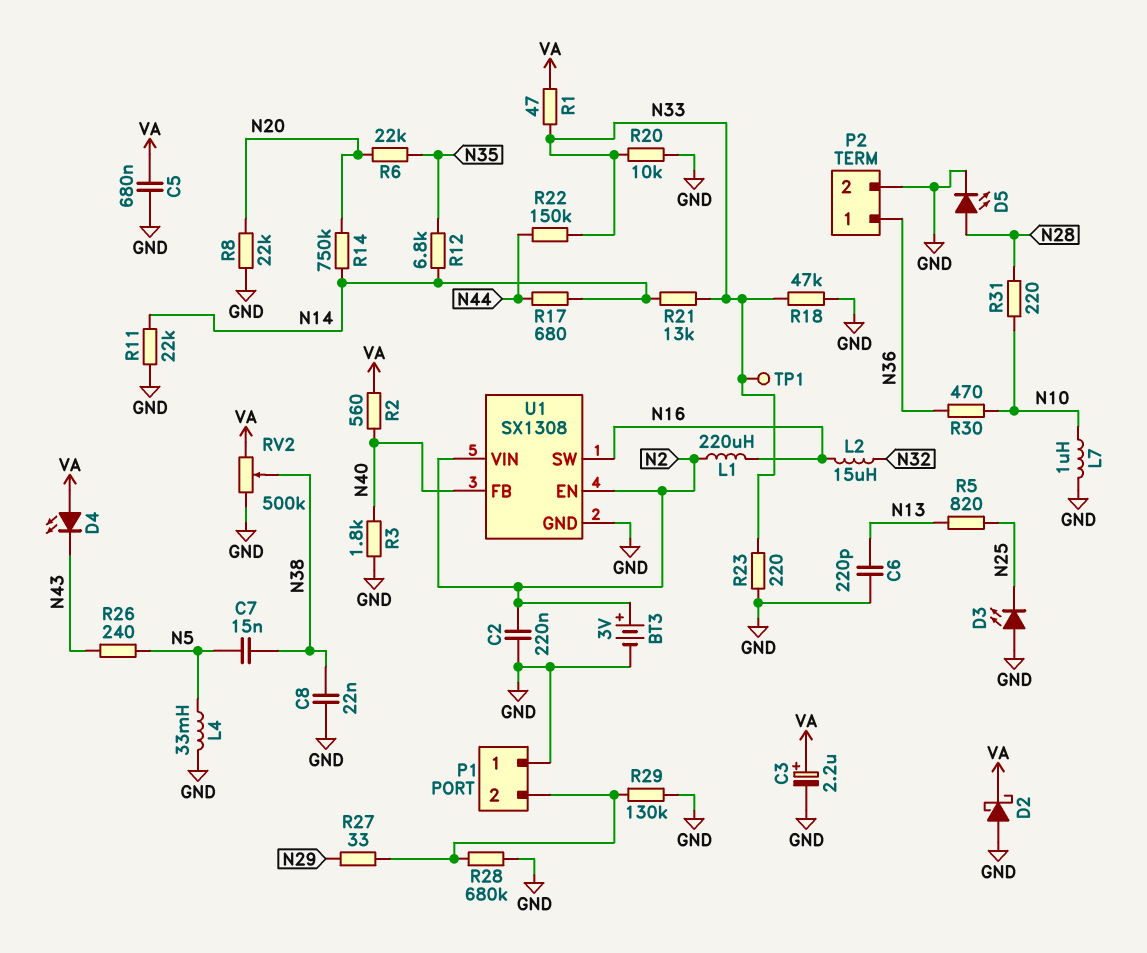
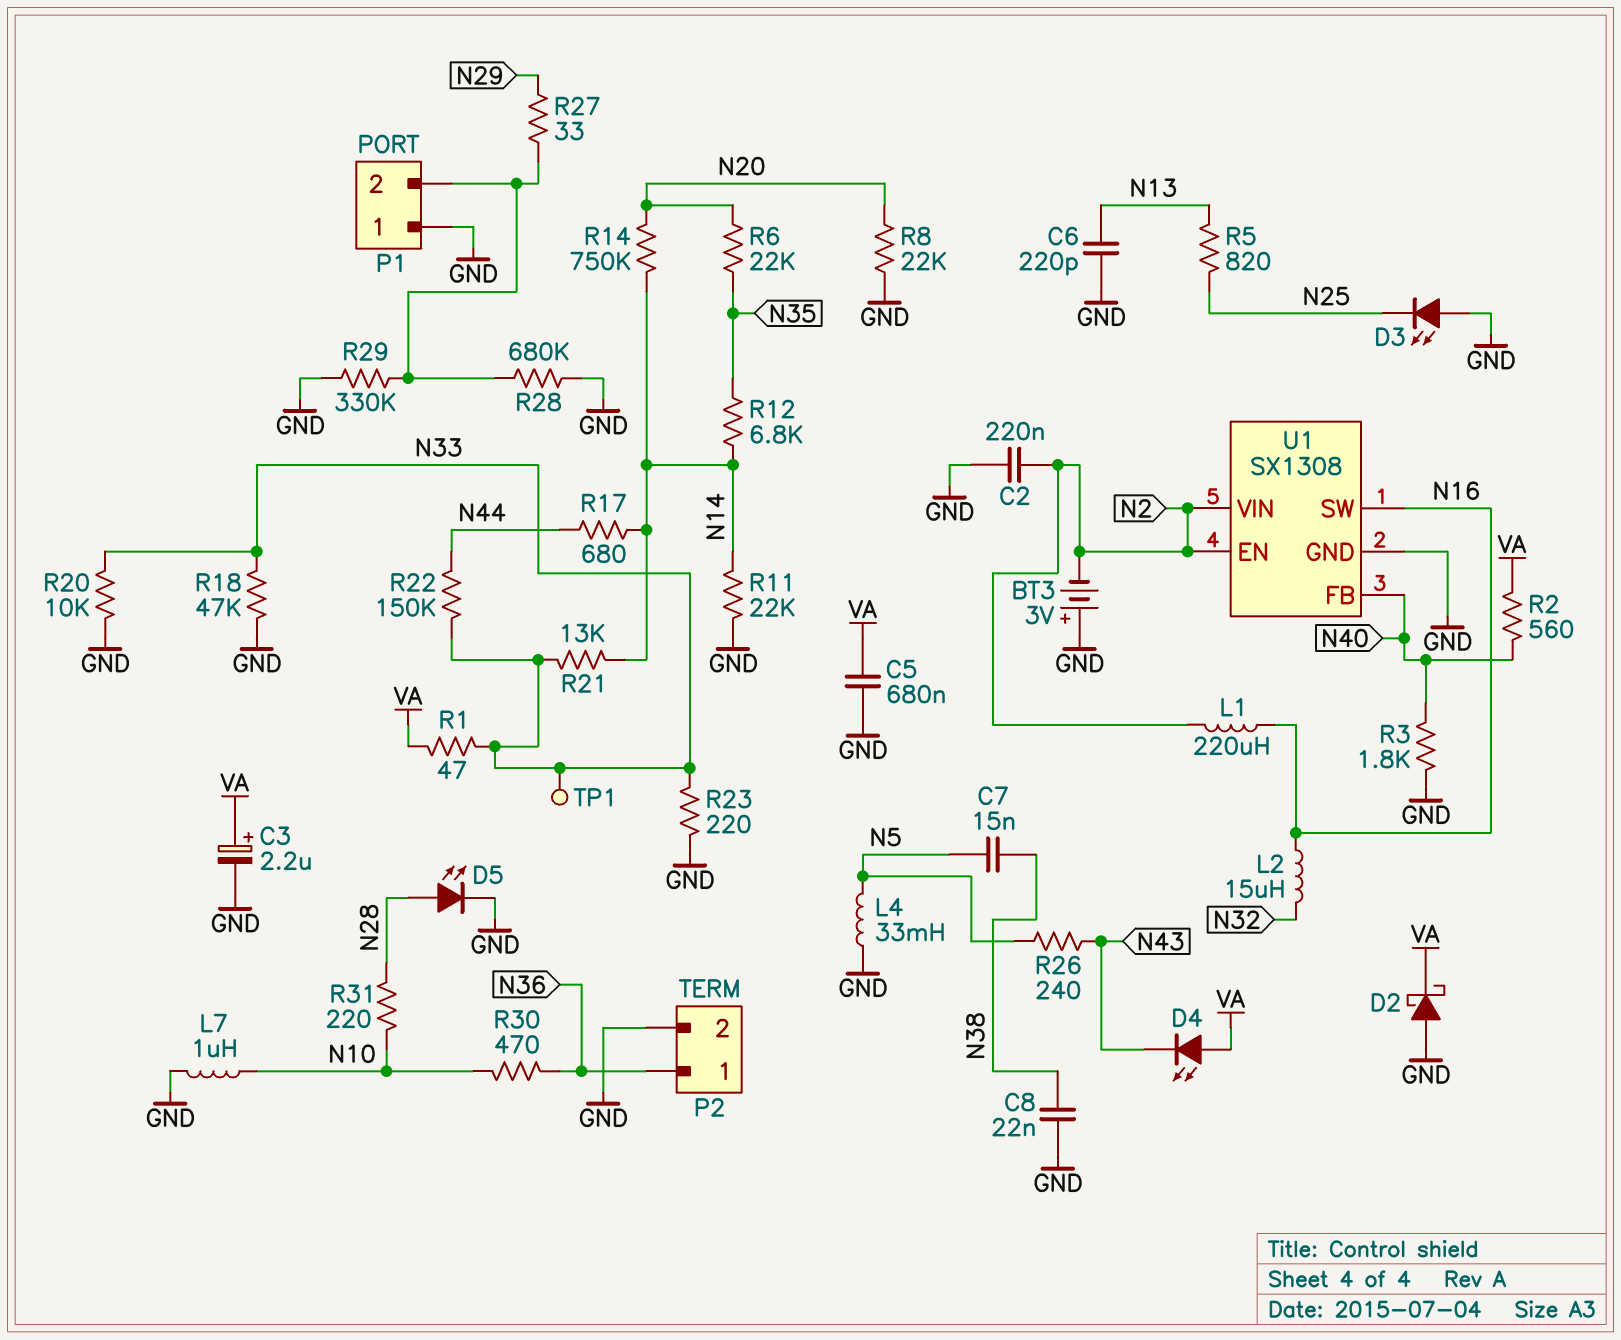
BT3: 3V (plus N2, minus GND) -> 3V (plus GND, minus N2)
R29: 130k (GND, P1/2) -> 330k (GND, P1/2)
RV2: 500k (GND, VA, wiper N38) -> none

